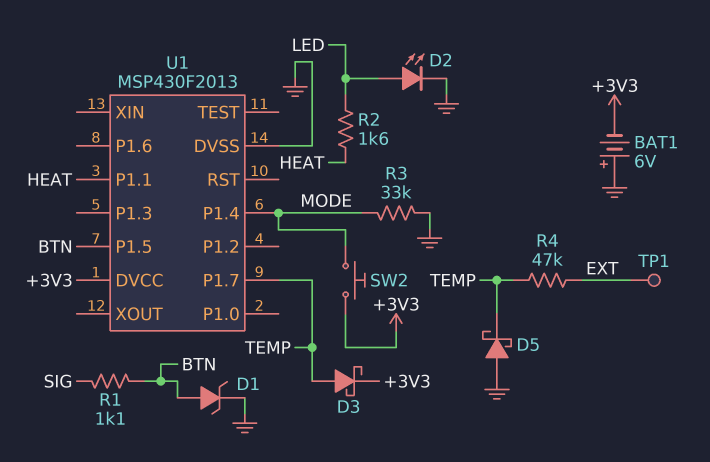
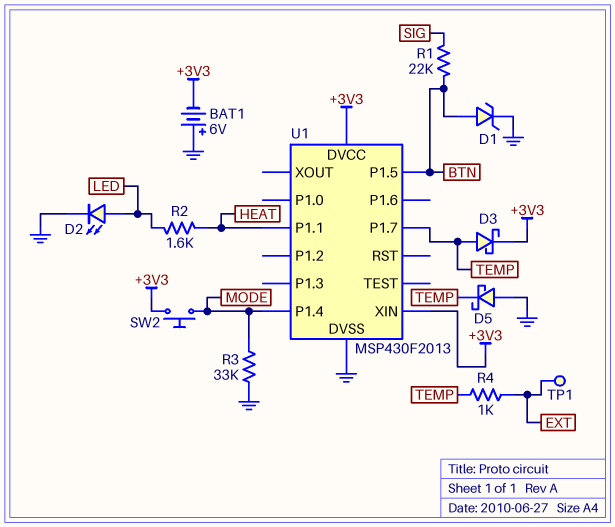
R1: 1.1k (BTN, SIG) -> 22k (BTN, SIG)
R4: 47k (EXT, TEMP) -> 1k (EXT, TEMP)
U1 pin XIN: none -> +3V3

